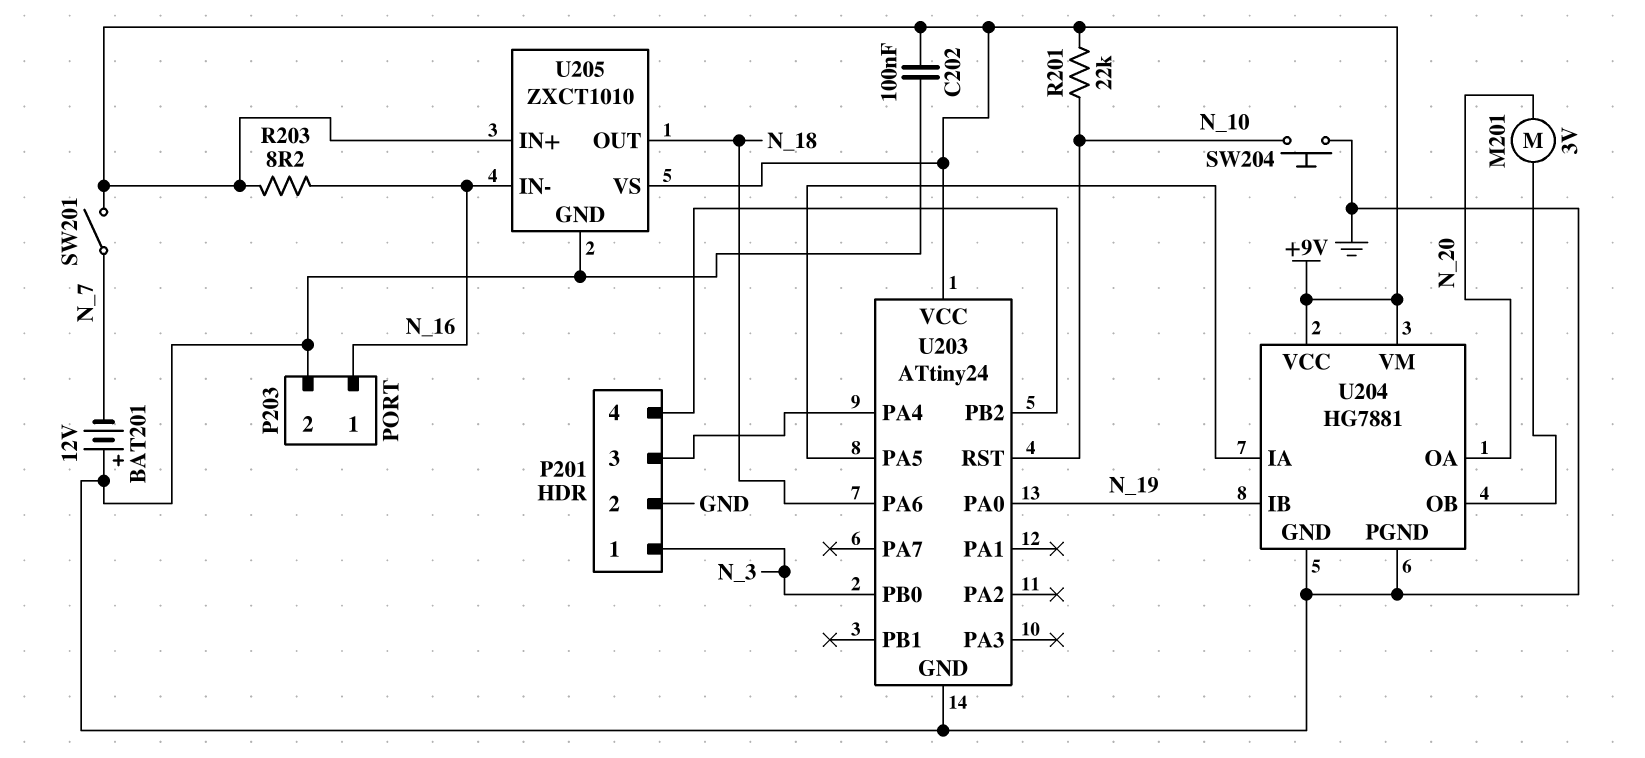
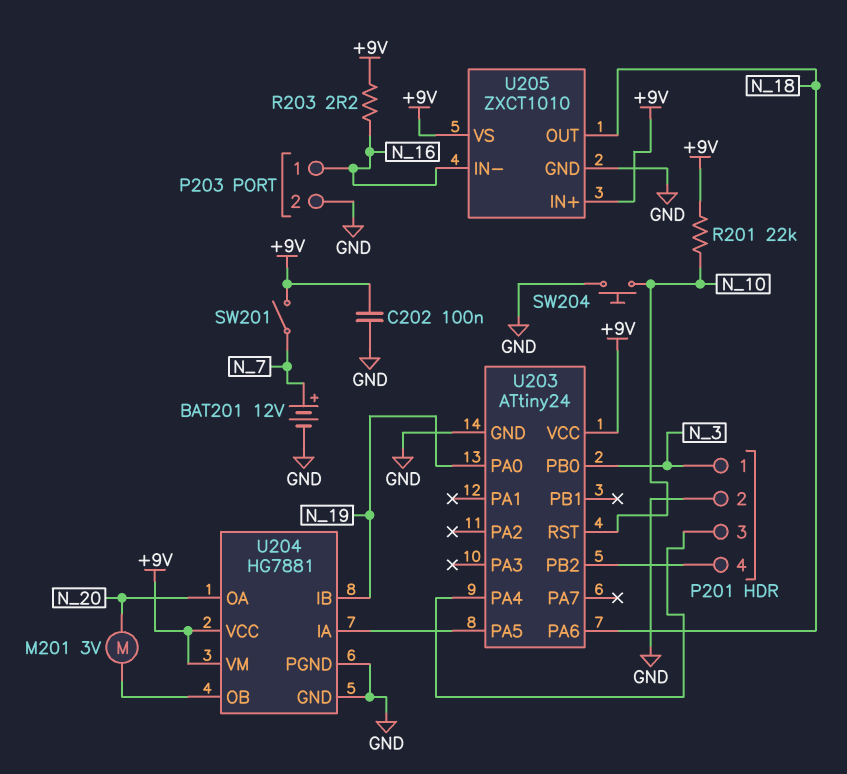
BAT201: 12V (plus GND, minus N_7) -> 12V (plus N_7, minus GND)
R203: 8.2 (+9V, N_16) -> 2.2 (+9V, N_16)

